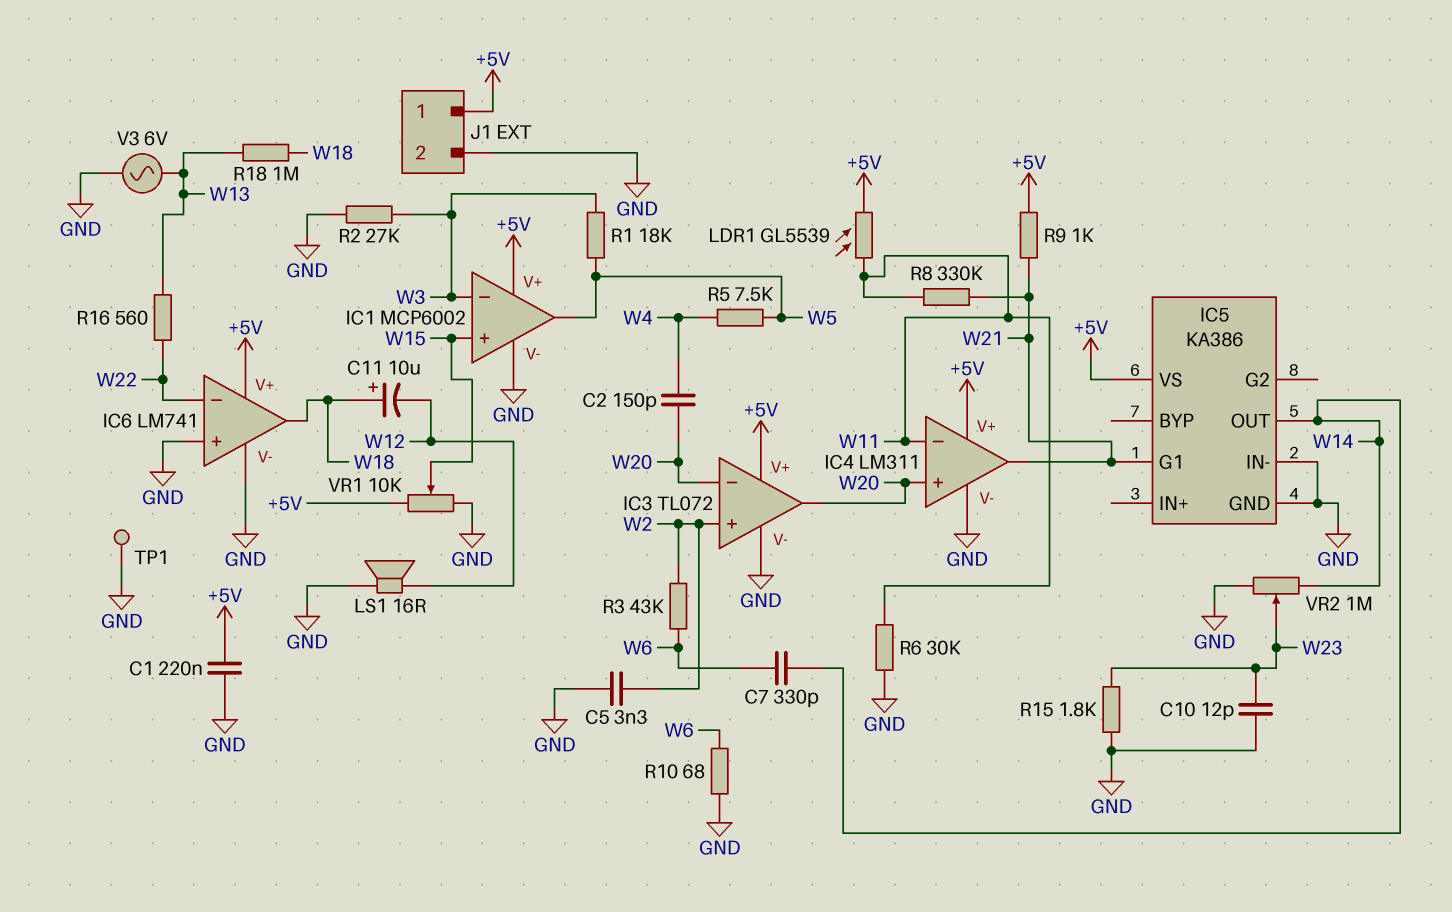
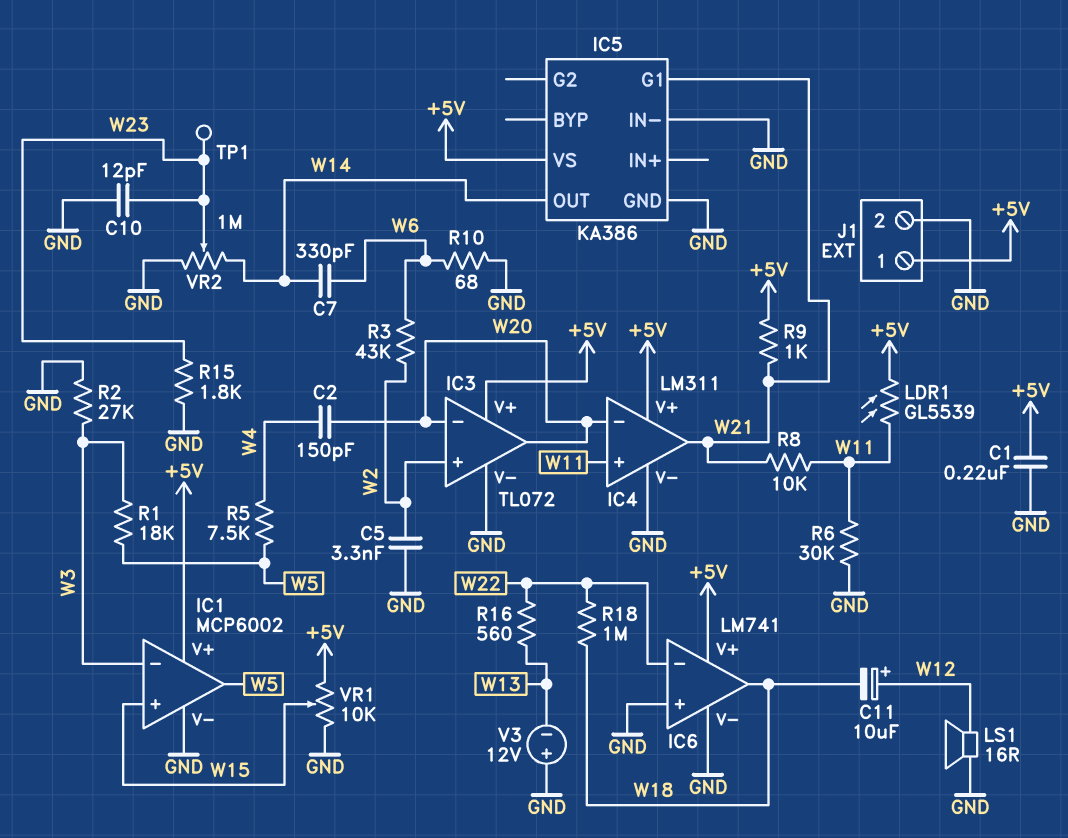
C11: 10uF (plus W18, minus W12) -> 10uF (plus W12, minus W18)
IC4 pin in+: W20 -> W11
IC4 pin in-: W11 -> W20
R8: 330k (W11, W21) -> 10k (W11, W21)
R18: 1M (W13, W18) -> 1M (W18, W22)
TP1: test point (GND) -> test point (W23)
V3: AC 6V (GND, W13) -> 12V (plus GND, minus W13)

